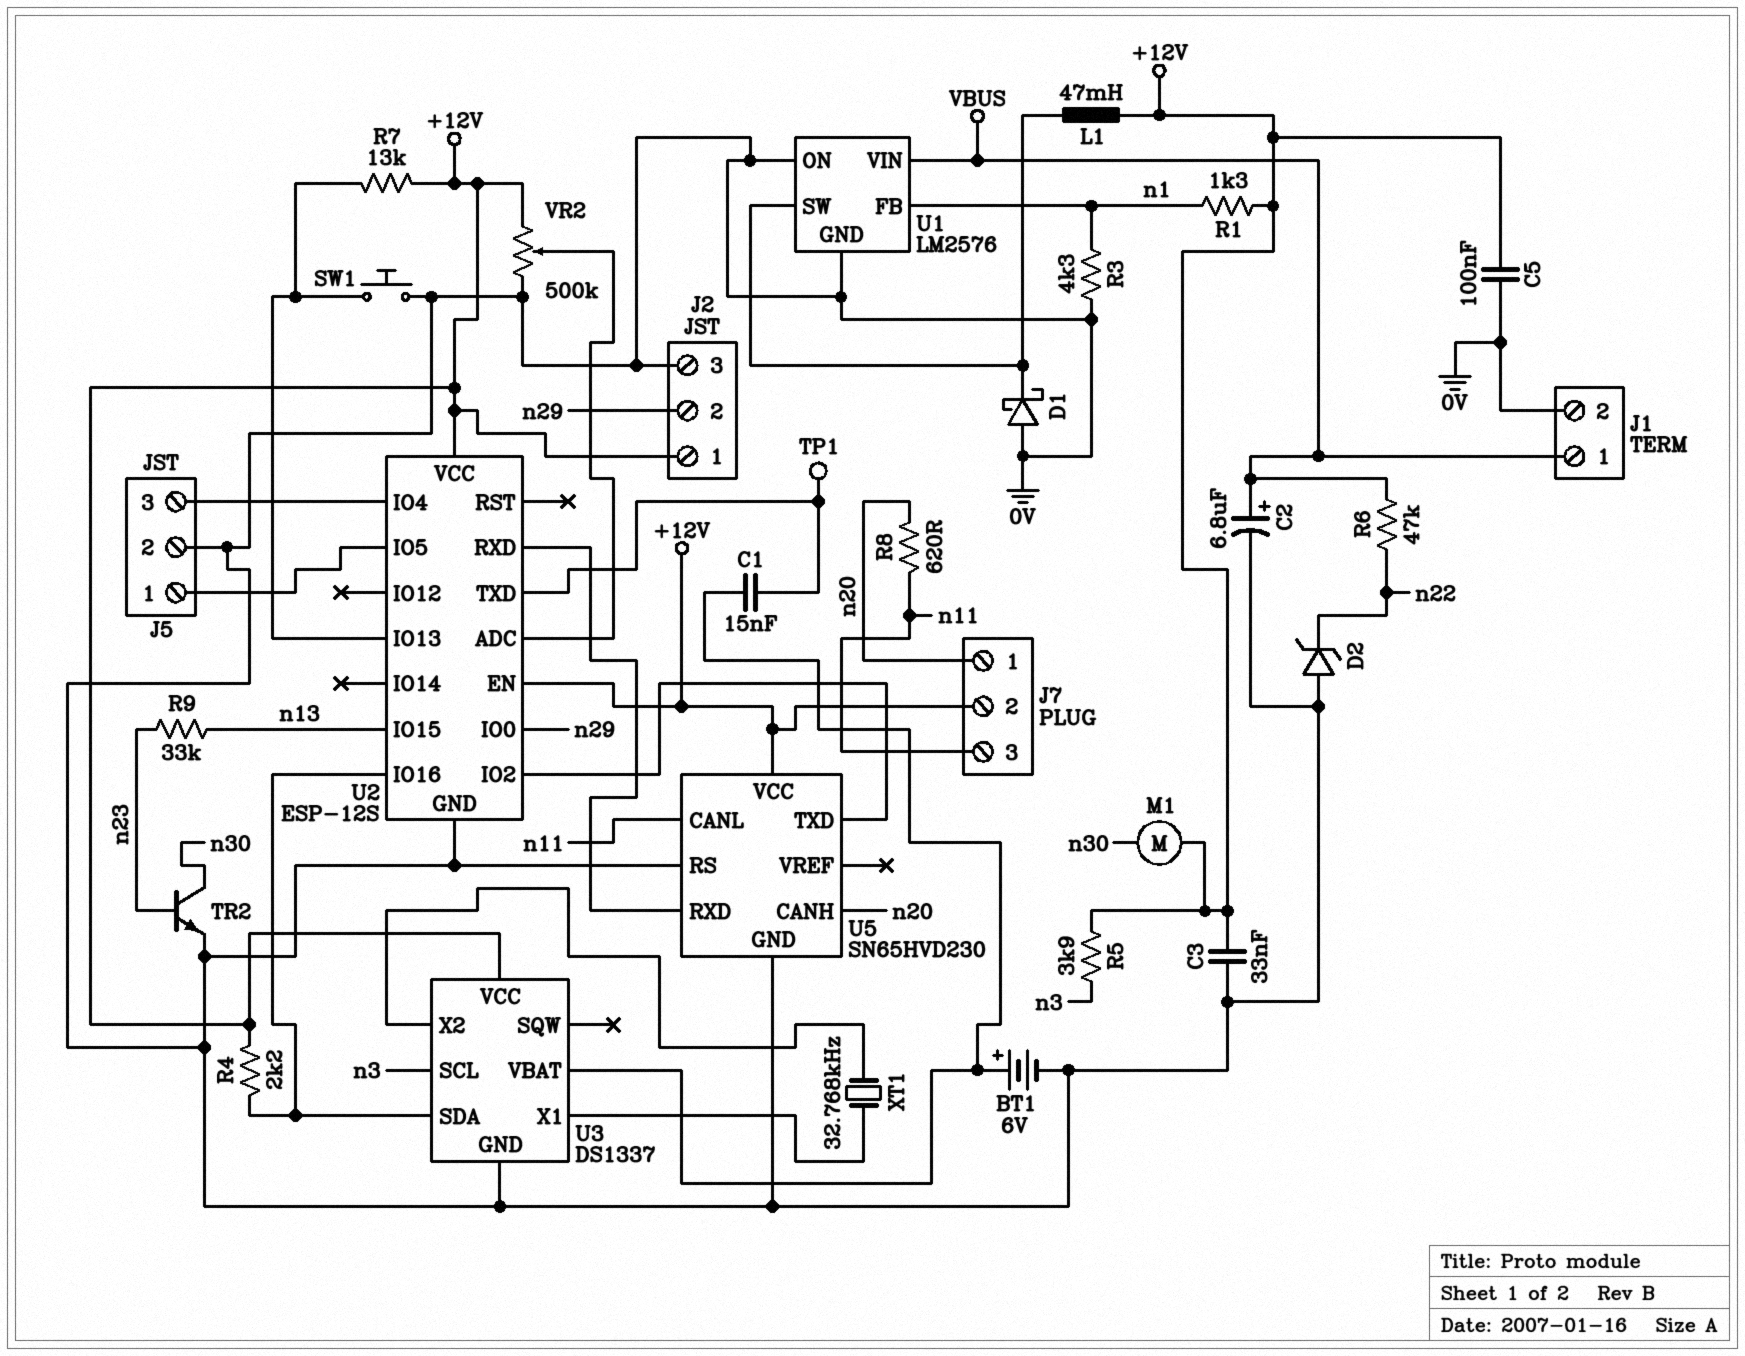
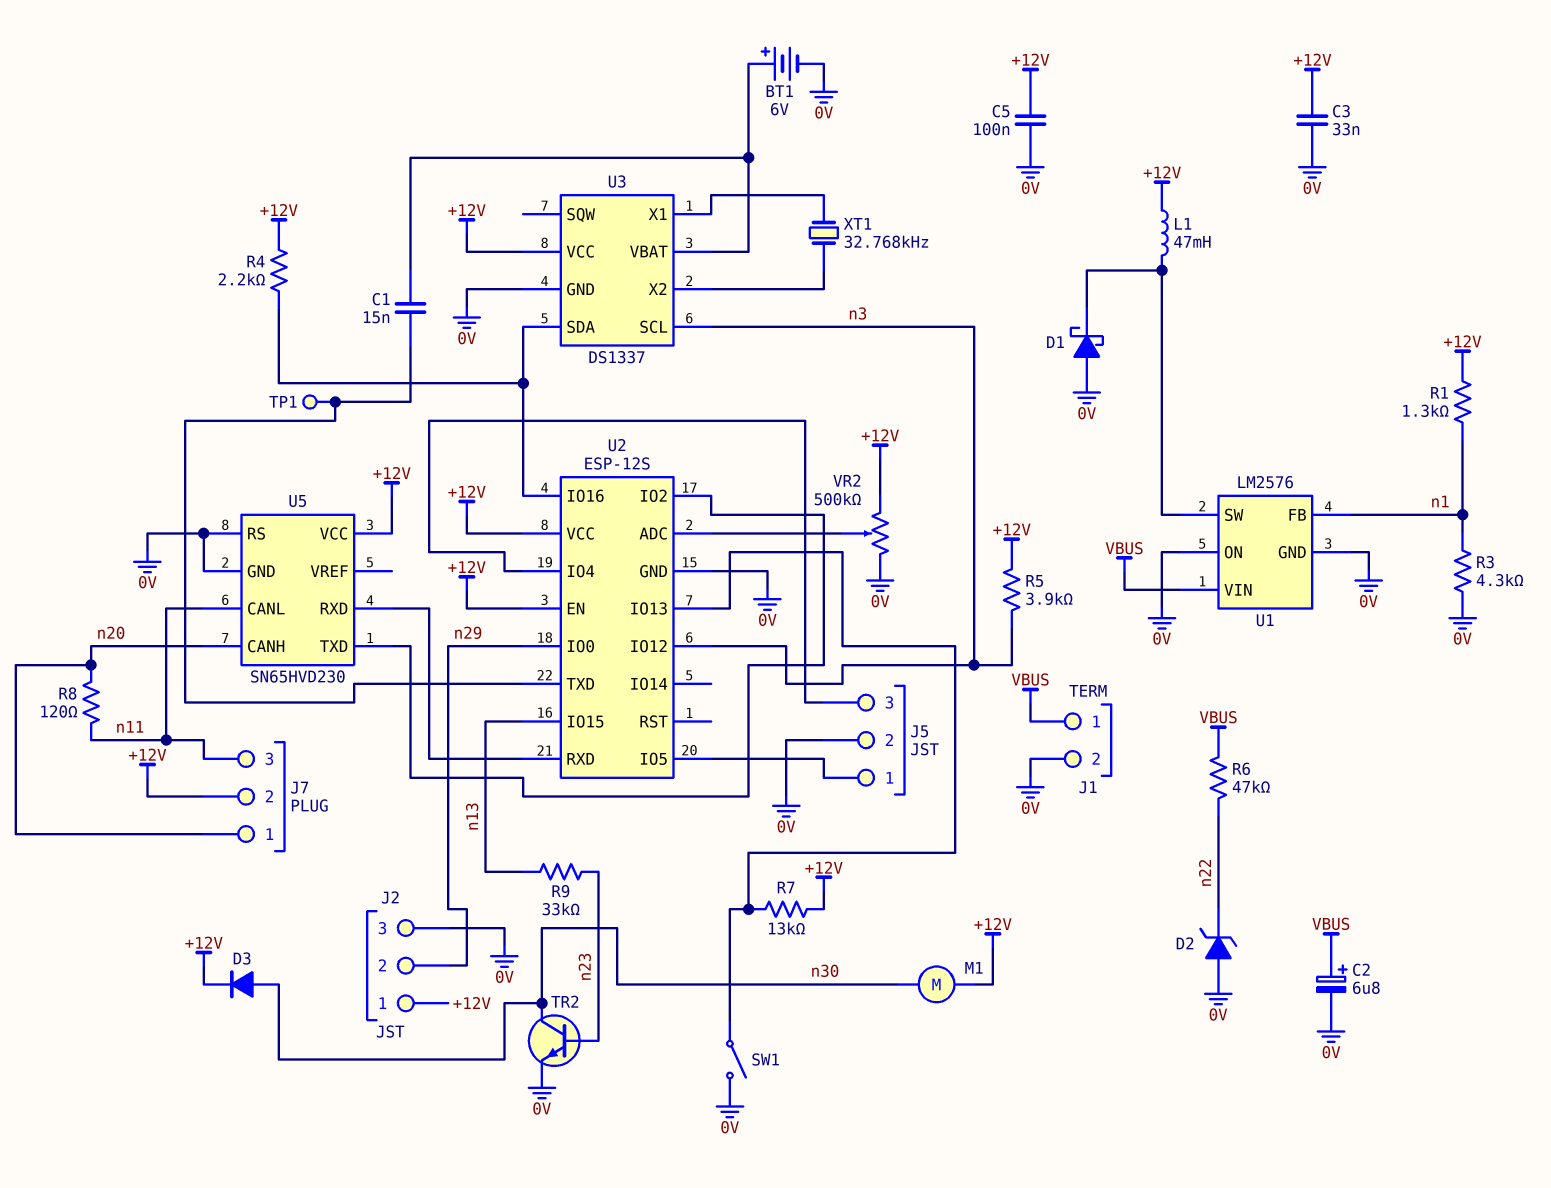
D3: none -> diode (A n30, K +12V)
R8: 620 (n11, n20) -> 120 (n11, n20)
SW1: button (0V, U2/IO13) -> switch (0V, U2/IO13)
U2 pin IO12: none -> n3

